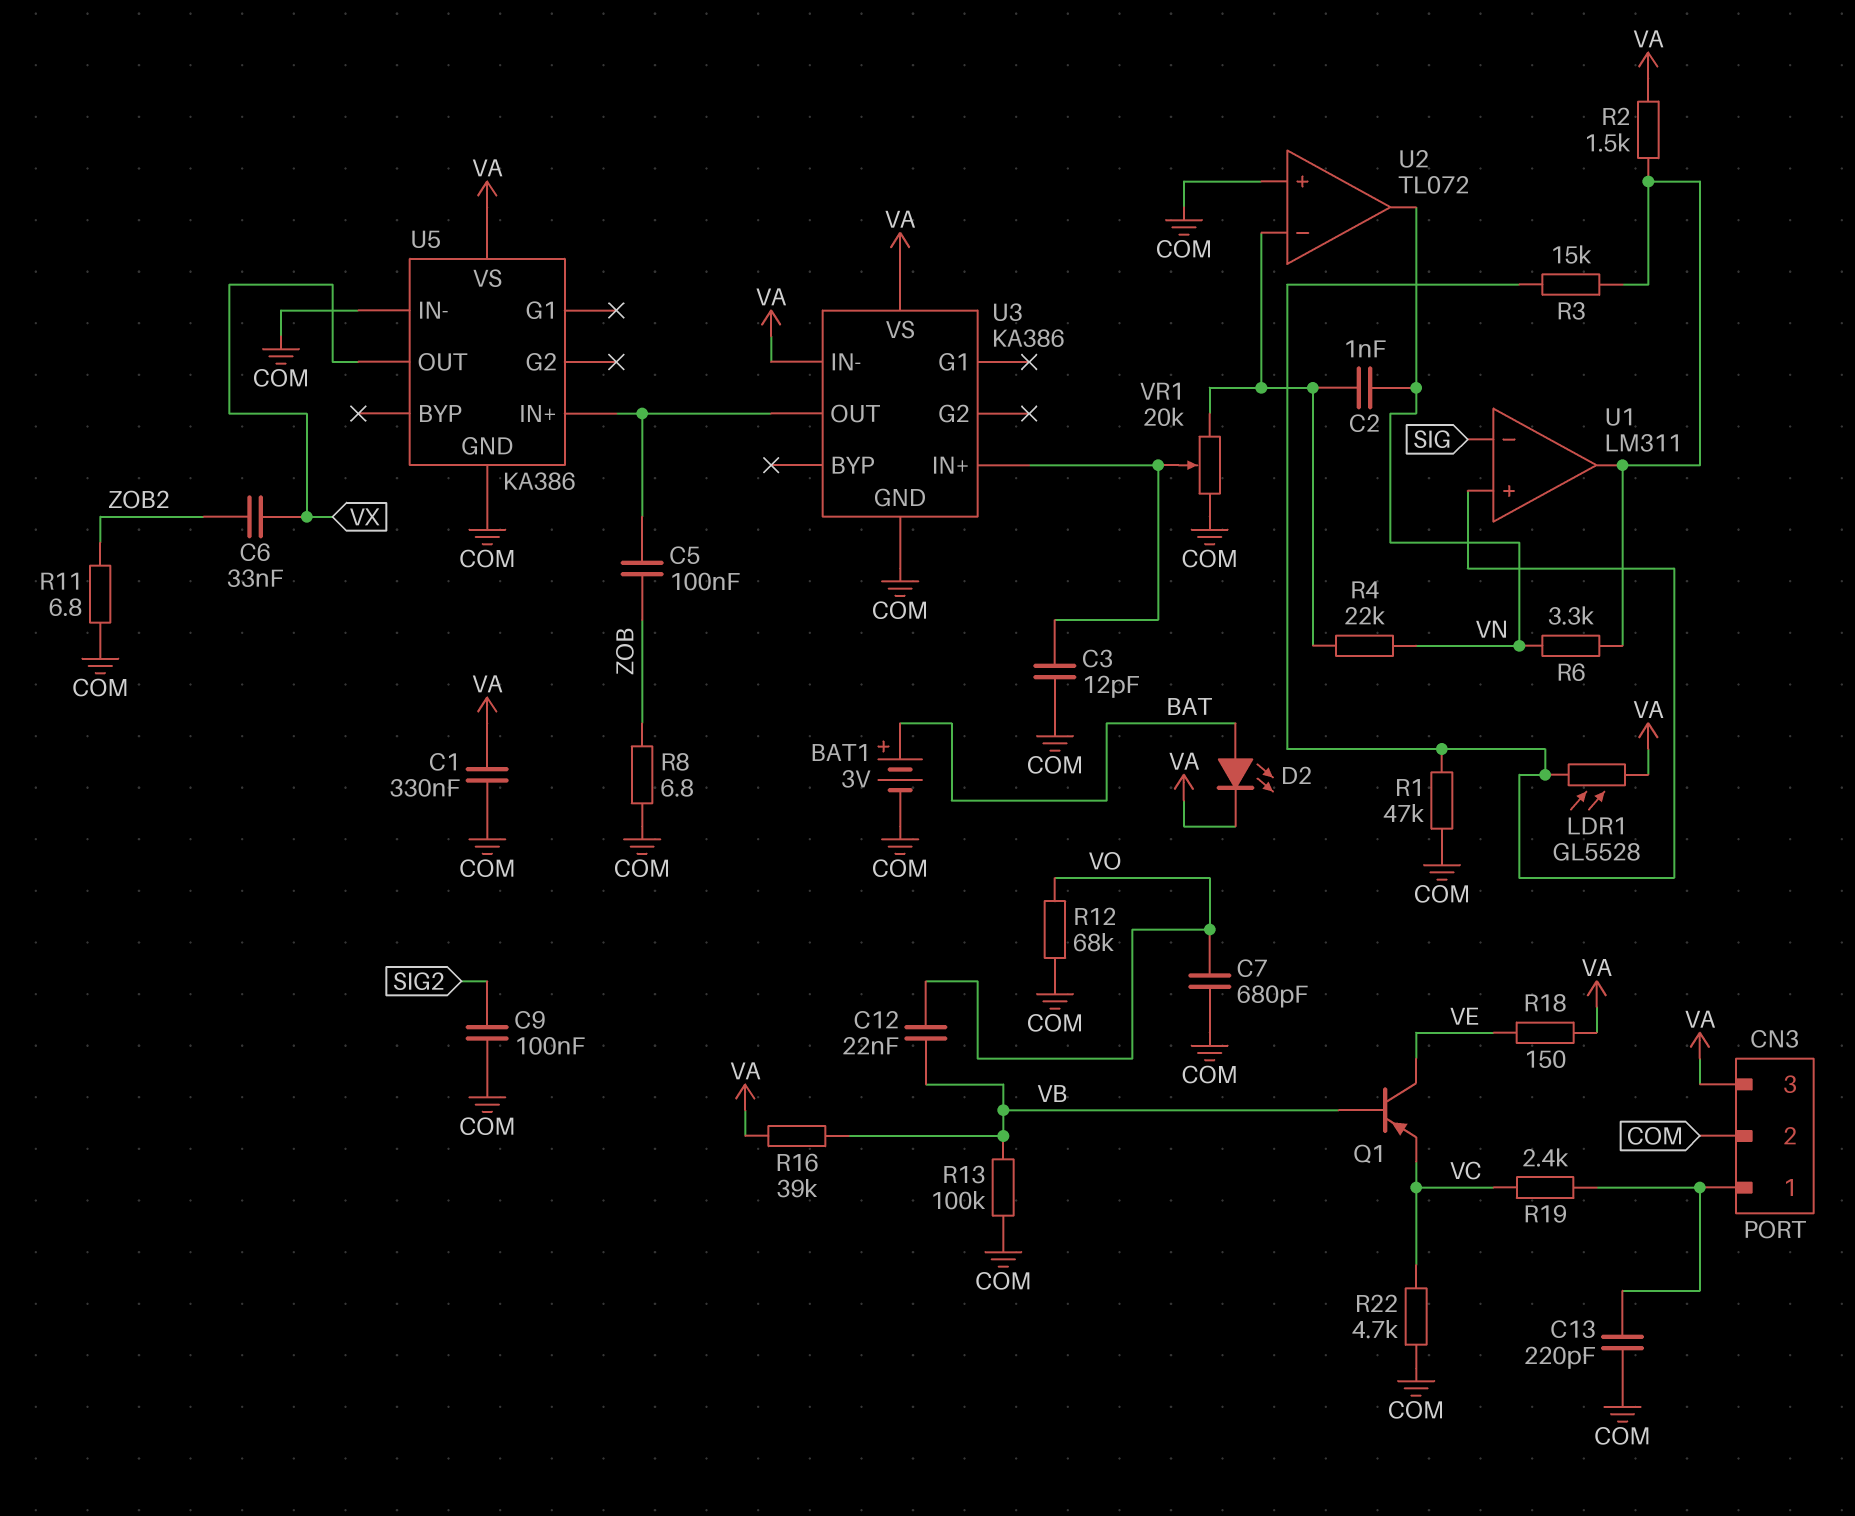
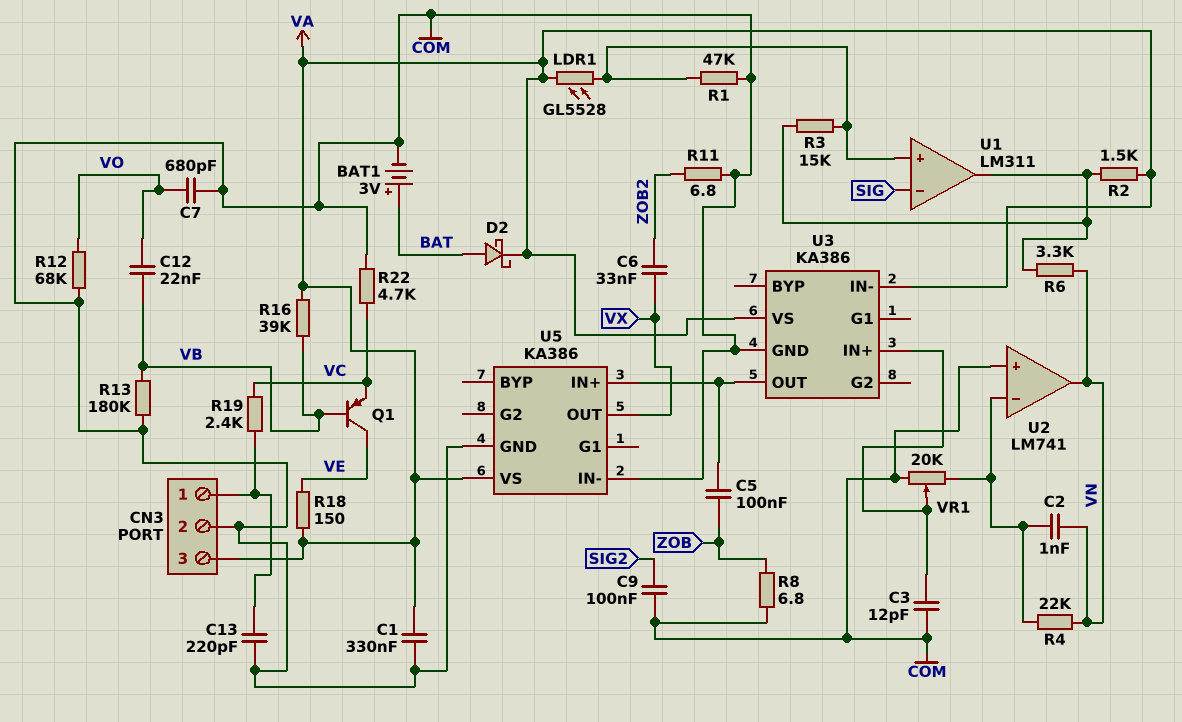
D2: LED (A BAT, K VA) -> schottky (A BAT, K VA)
R13: 100k (COM, VB) -> 180k (COM, VB)
U2: TL072 -> LM741

